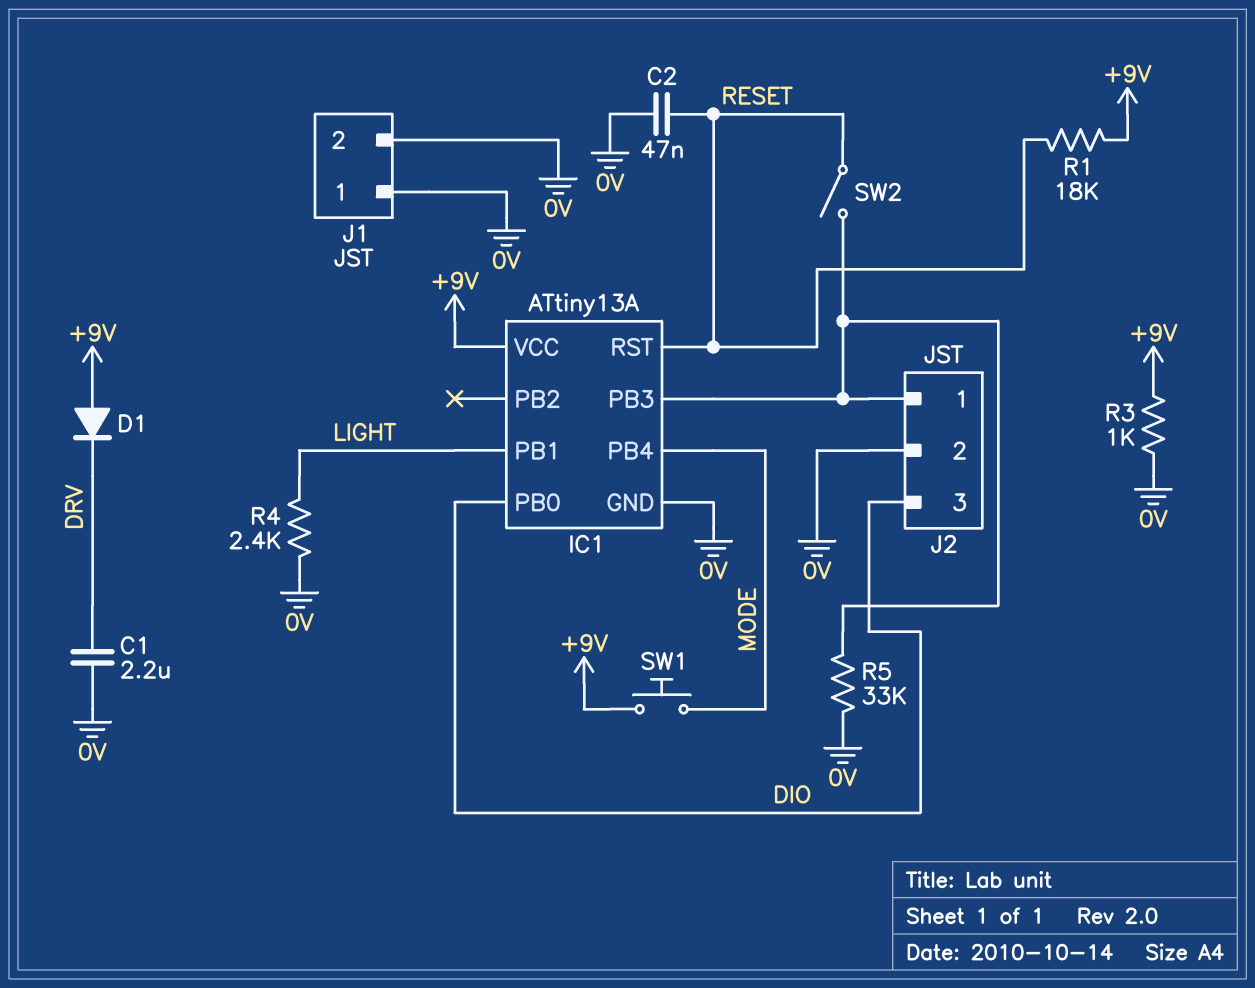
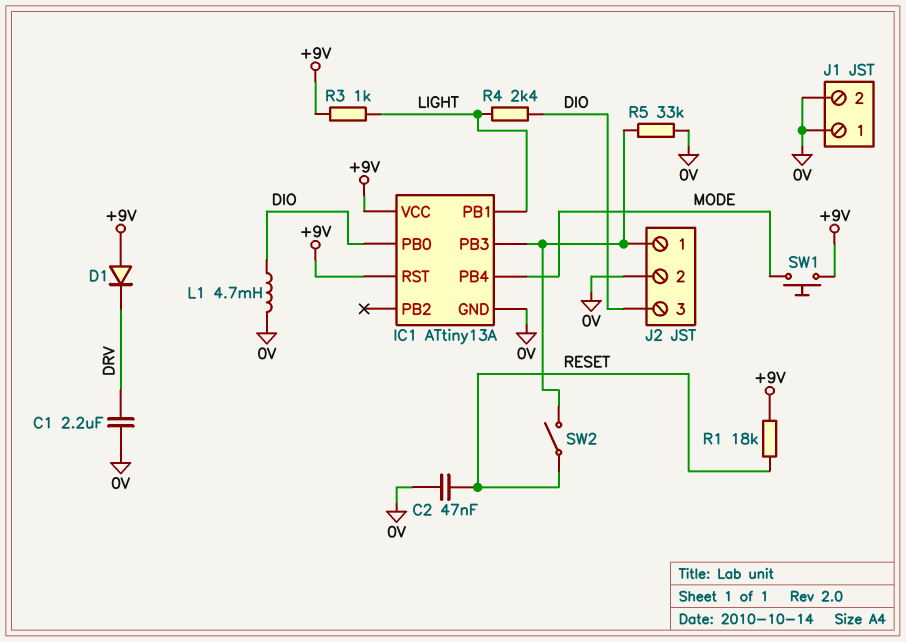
IC1 pin RST: RESET -> +9V
L1: none -> 4.7mH (0V, DIO)
R3: 1k (+9V, 0V) -> 1k (+9V, LIGHT)
R4: 2.4k (0V, LIGHT) -> 2.4k (DIO, LIGHT)

